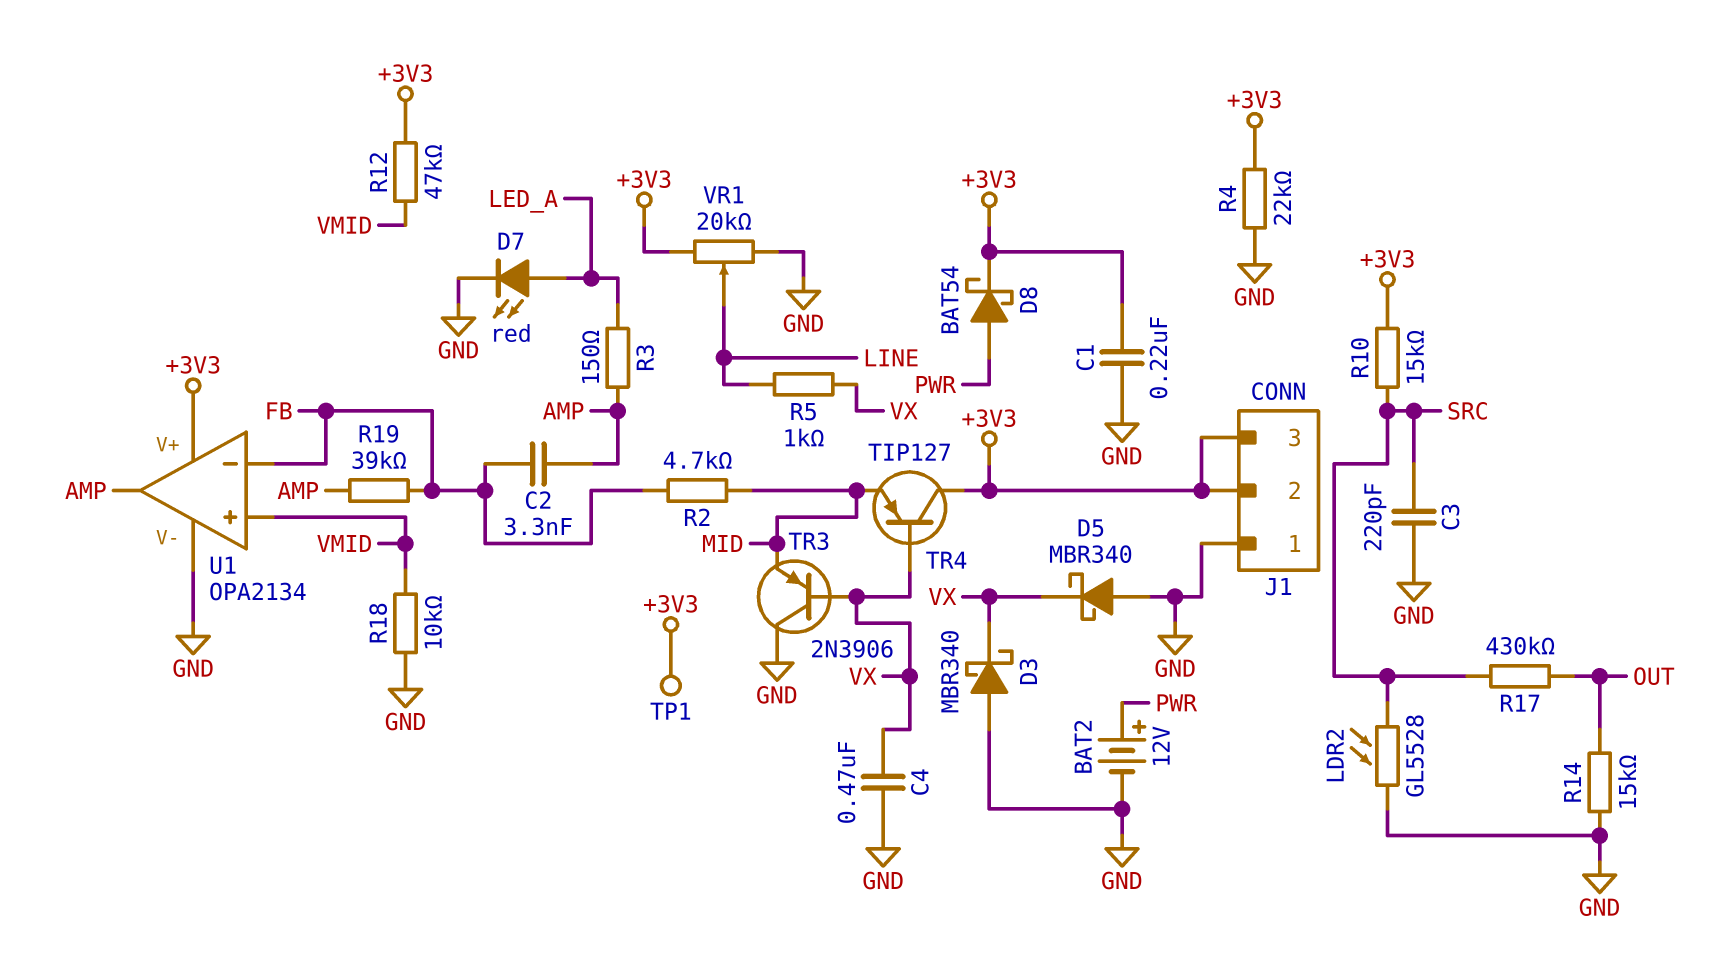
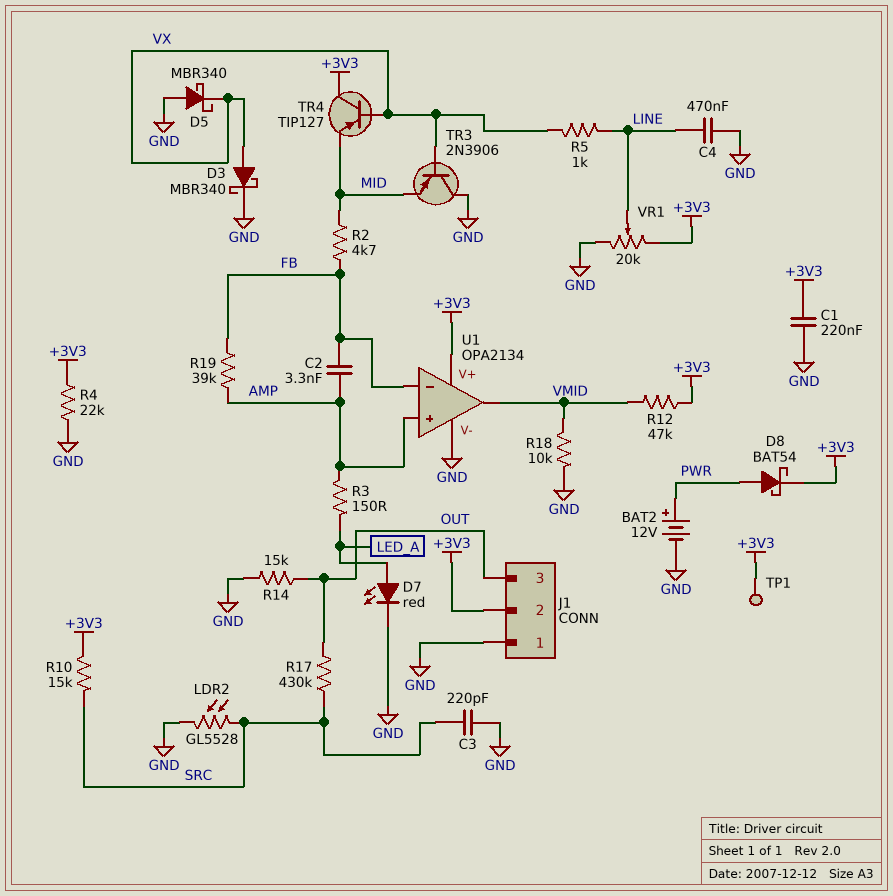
C4: 470nF (GND, VX) -> 470nF (GND, LINE)
D3: schottky MBR340 (A GND, K VX) -> schottky MBR340 (A VX, K GND)
J1 pin 3: +3V3 -> OUT
U1 pin in+: VMID -> AMP
U1 pin out: AMP -> VMID

